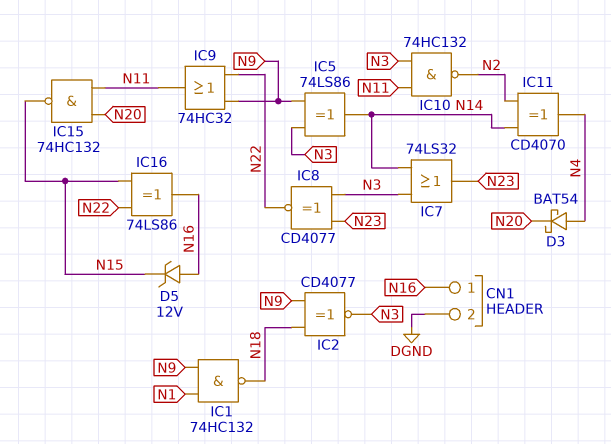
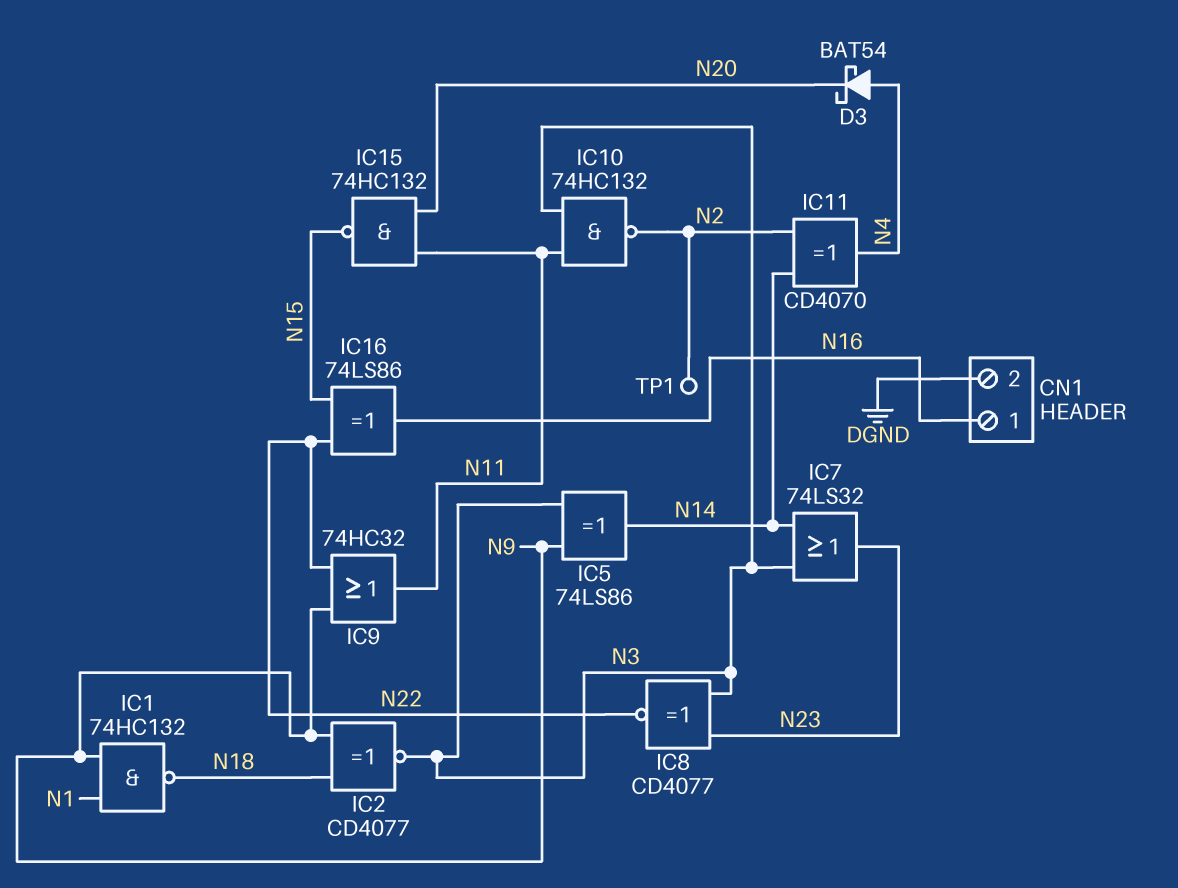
D5: zener 12V (A N16, K N15) -> none
TP1: none -> test point (N2)

